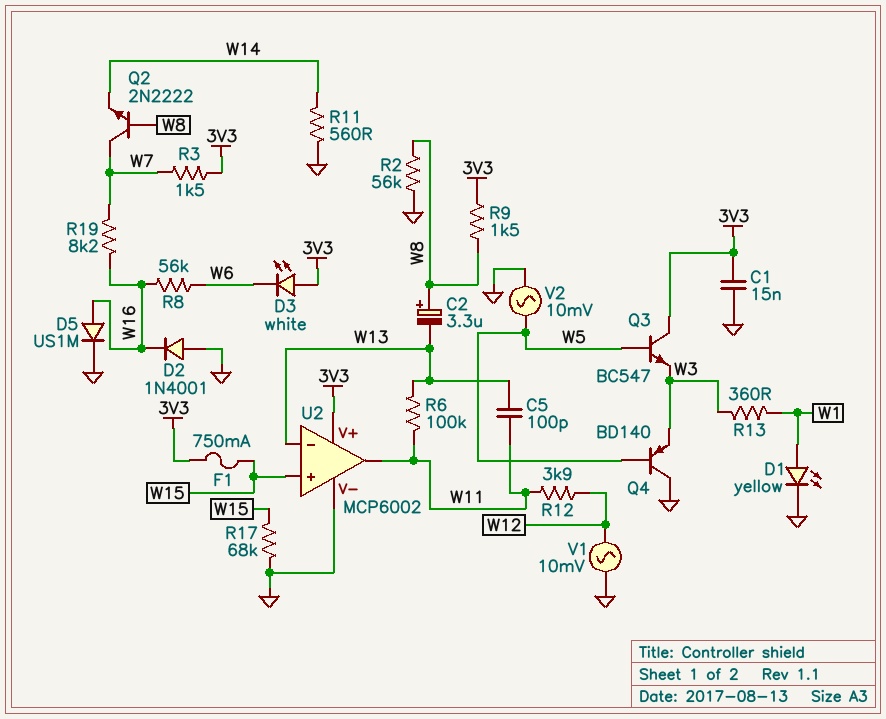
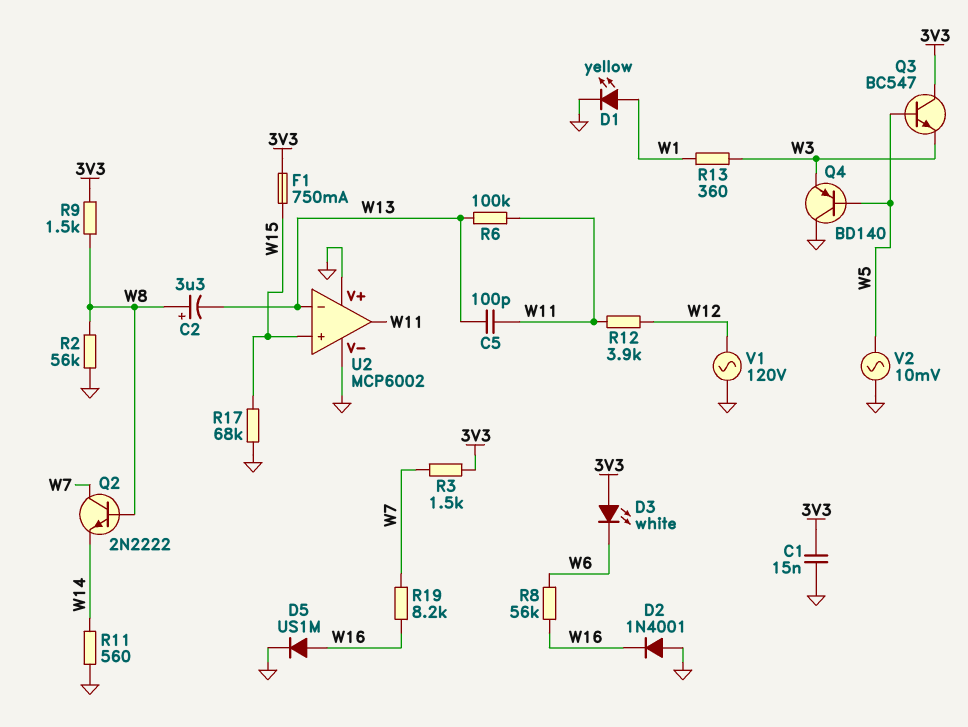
U2 pin V+: 3V3 -> GND
V1: AC 10mV (GND, W12) -> AC 120V (GND, W12)

